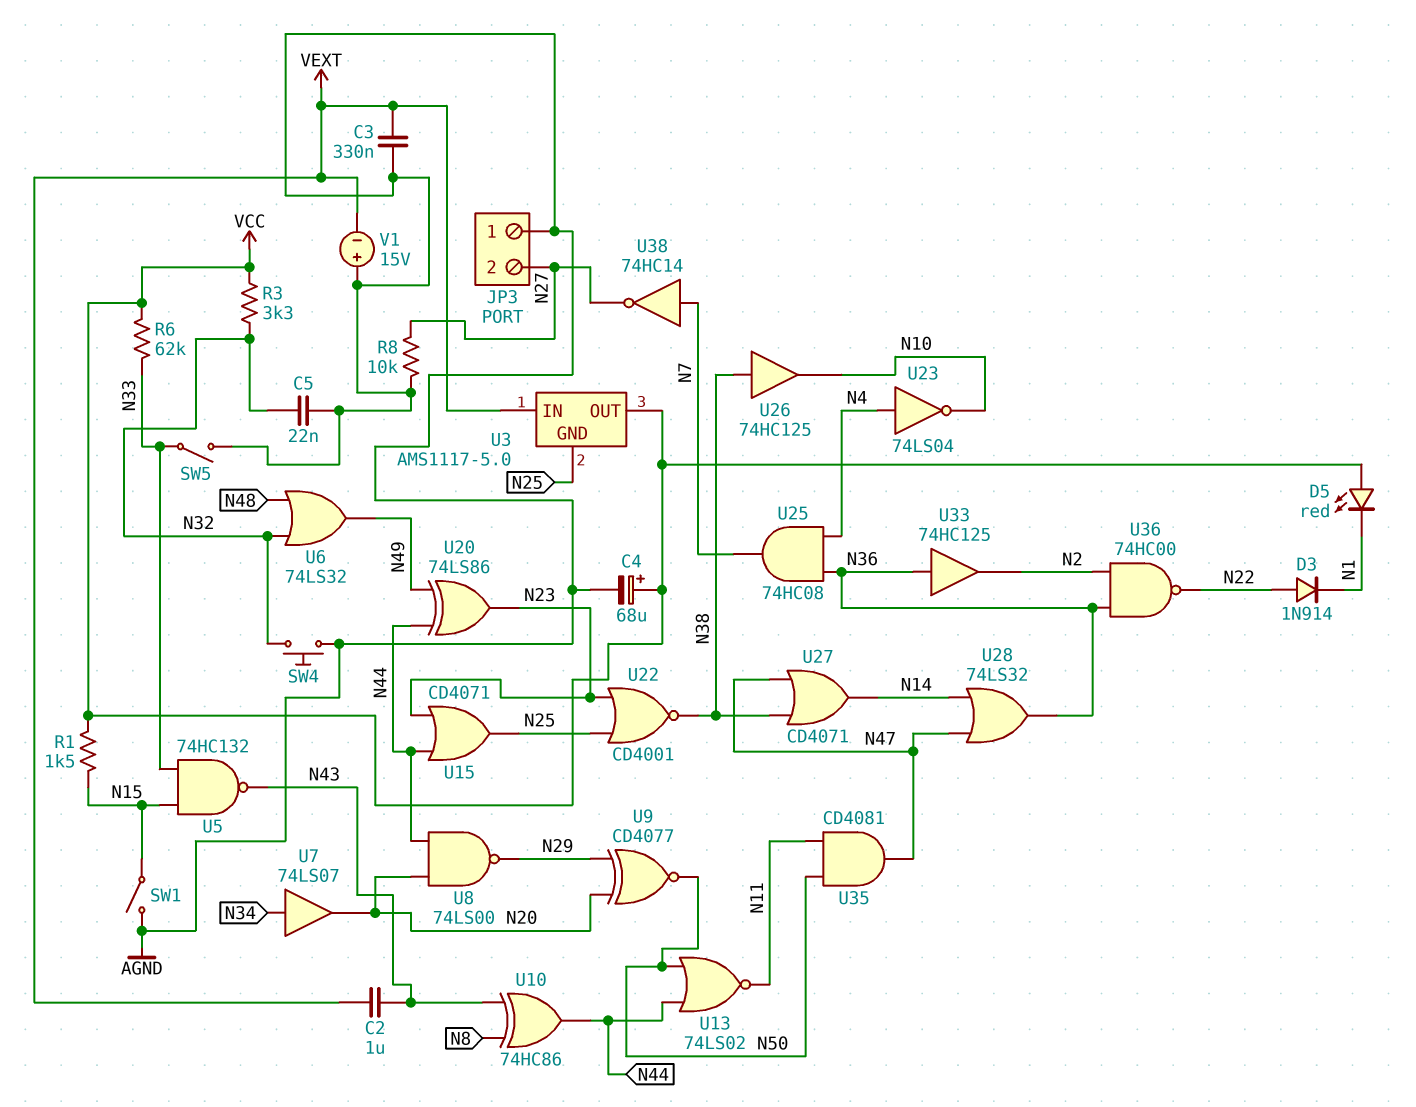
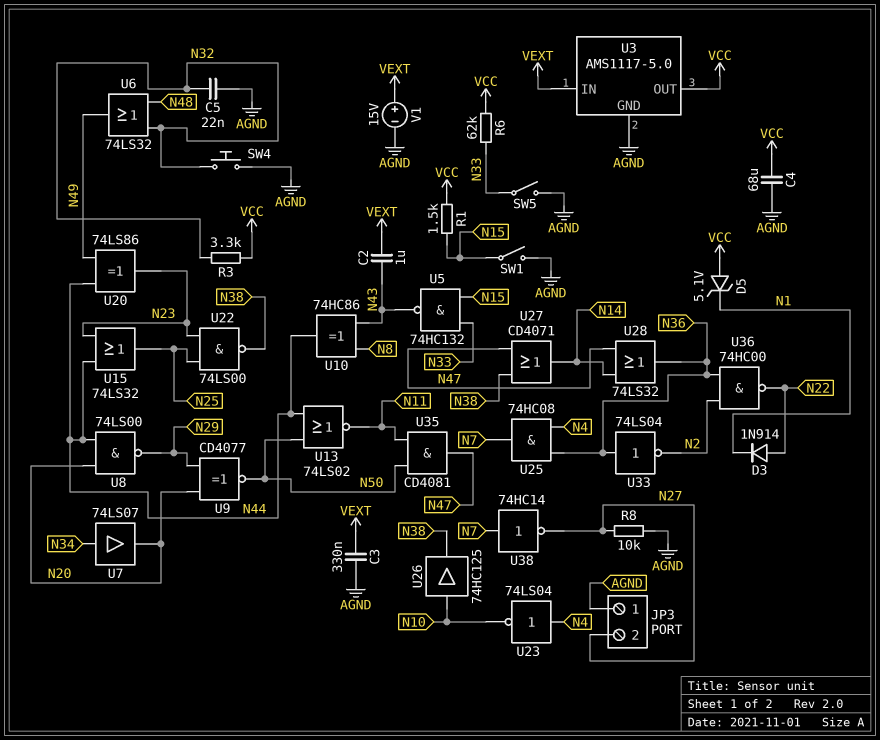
C4: 68uF (plus VCC, minus AGND) -> 68uF (AGND, VCC)
D5: LED red (A VCC, K N1) -> zener 5.1V (A VCC, K N1)
U3 pin GND: N25 -> AGND
U15: OR CD4071 (in N23, in N44, out N25) -> OR 74LS32 (in N23, in N44, out N25)
U22: NOR CD4001 (in N23, in N25, out N38) -> NAND 74LS00 (in N23, in N25, out N38)
U26: buffer 74HC125 (in N38, out N10) -> buffer 74HC125 (in N10, out N38)
U33: buffer 74HC125 (in N36, out N2) -> NOT 74LS04 (in N36, out N2)
V1: 15V (plus AGND, minus VEXT) -> 15V (plus VEXT, minus AGND)

